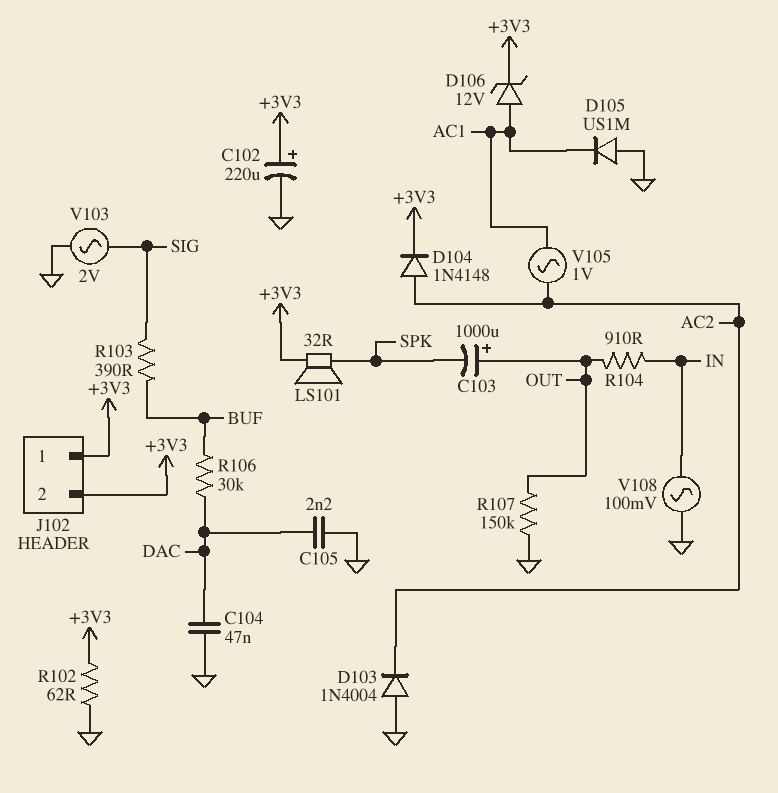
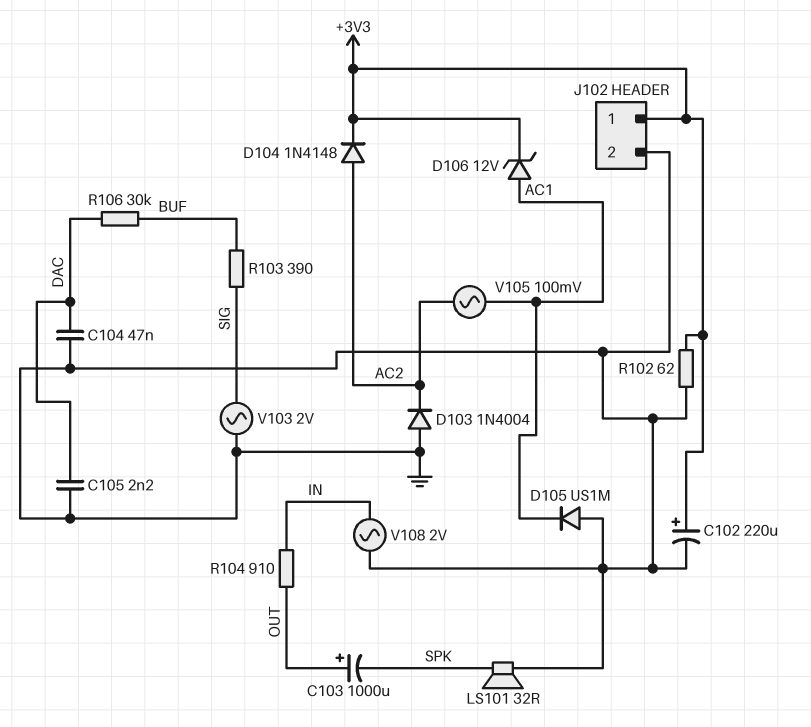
J102 pin 2: +3V3 -> GND
LS101: speaker 32R (+3V3, SPK) -> speaker 32R (GND, SPK)
R107: 150k (GND, OUT) -> none
V105: AC 1V (AC1, AC2) -> AC 100mV (AC1, AC2)
V108: AC 100mV (GND, IN) -> AC 2V (GND, IN)

